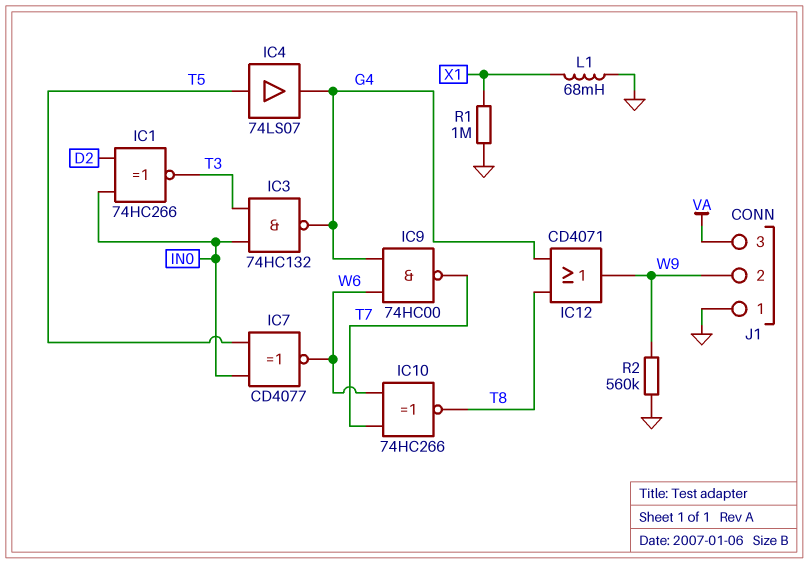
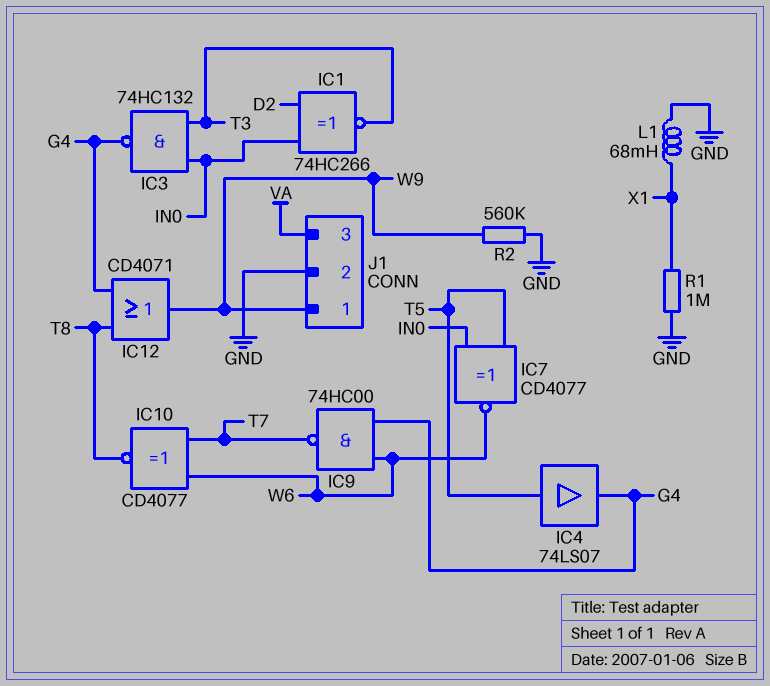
IC10: XNOR 74HC266 (in T7, in W6, out T8) -> XNOR CD4077 (in T7, in W6, out T8)
J1 pin 1: GND -> W9
J1 pin 2: W9 -> GND

